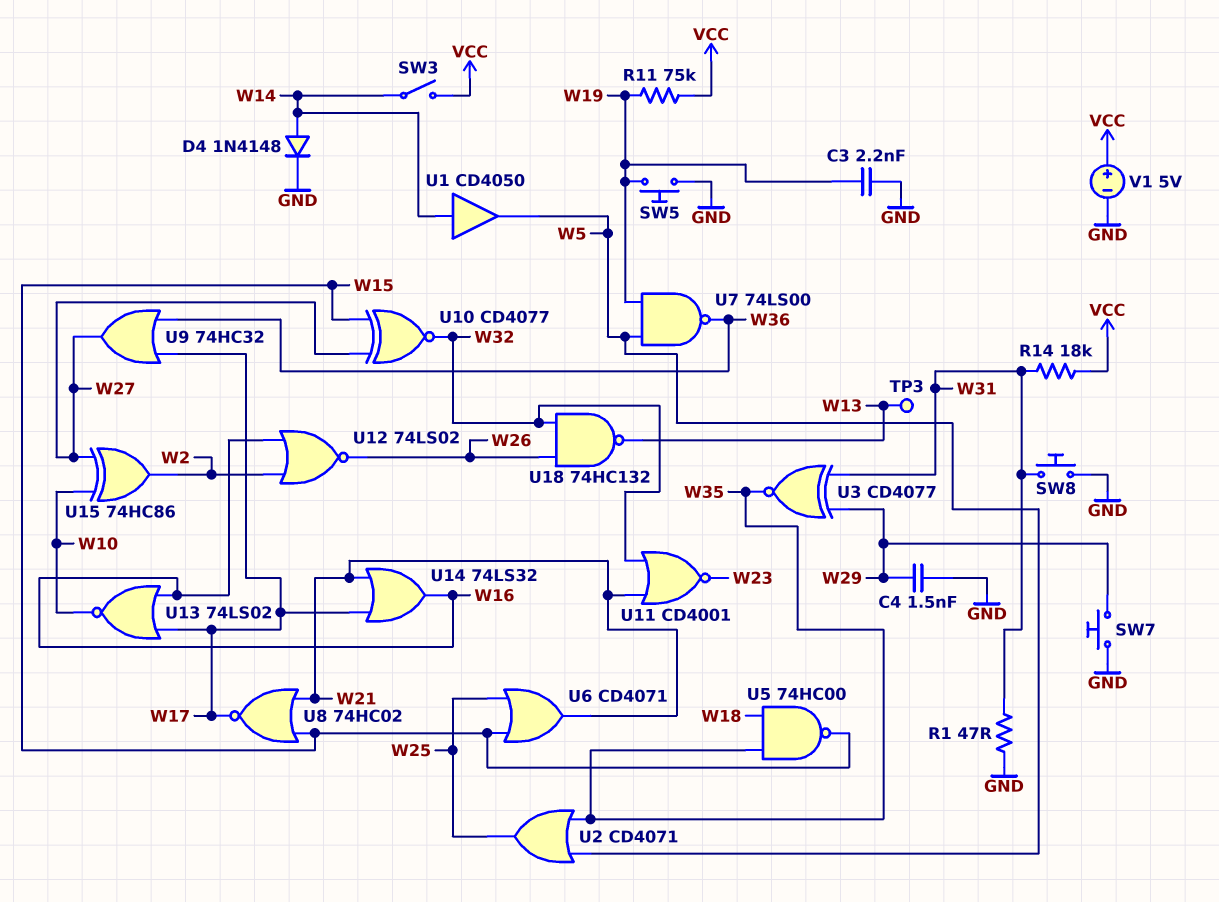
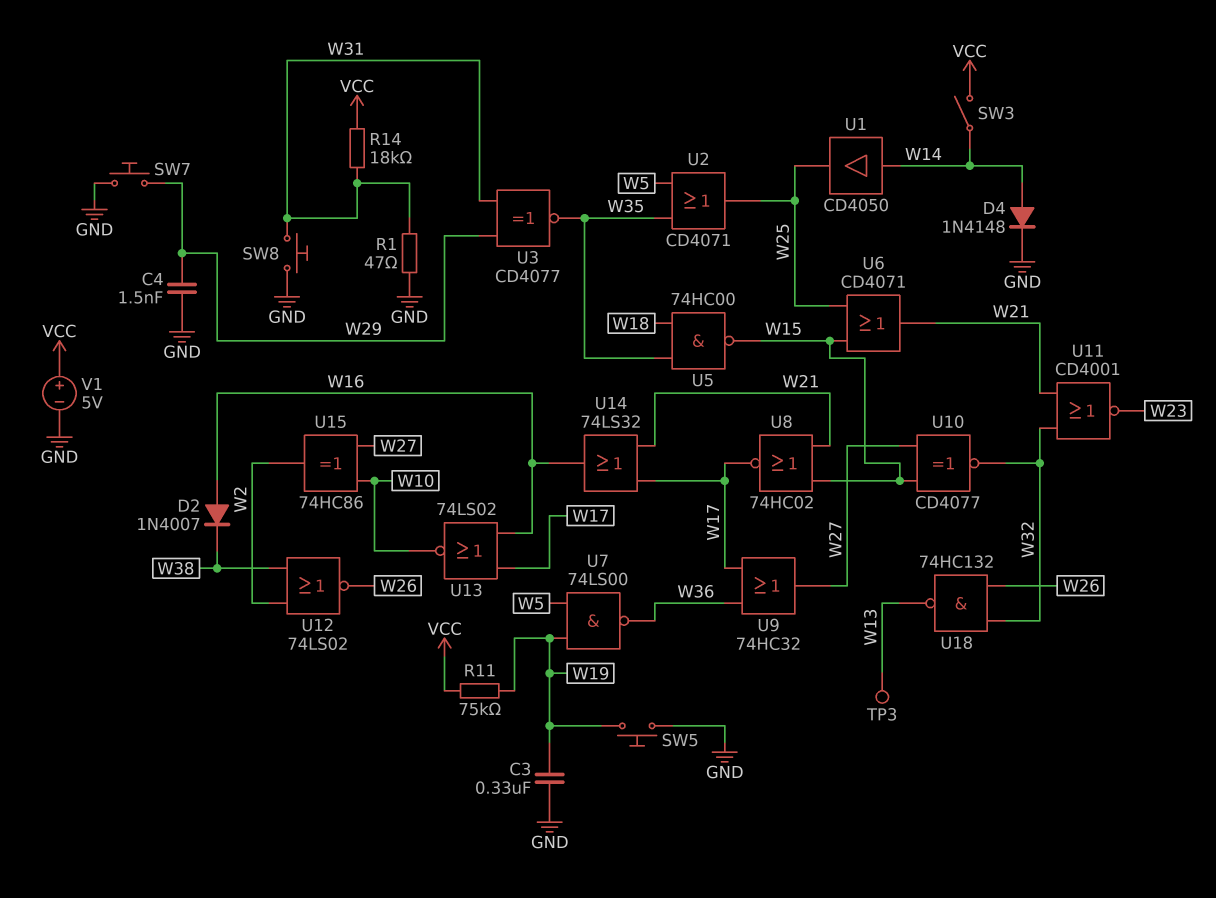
C3: 2.2nF (GND, W19) -> 330nF (GND, W19)
D2: none -> diode 1N4007 (A W16, K W38)
U1: buffer CD4050 (in W14, out W5) -> buffer CD4050 (in W14, out W25)
U12: NOR 74LS02 (in W2, in W16, out W26) -> NOR 74LS02 (in W2, in W38, out W26)

